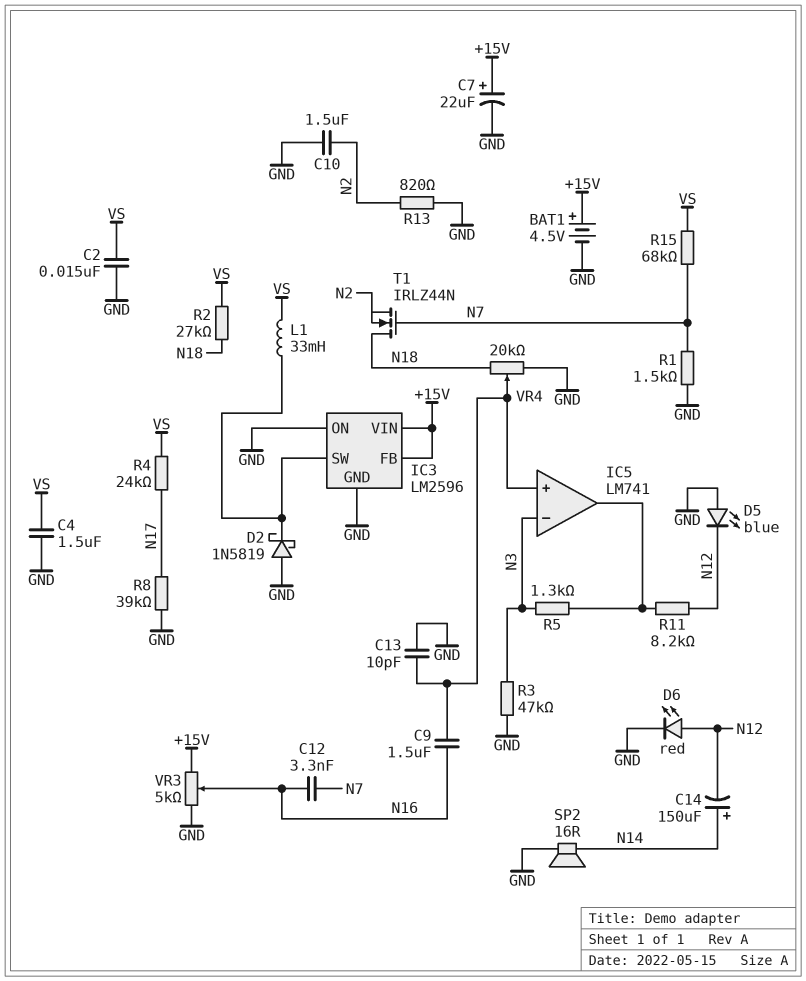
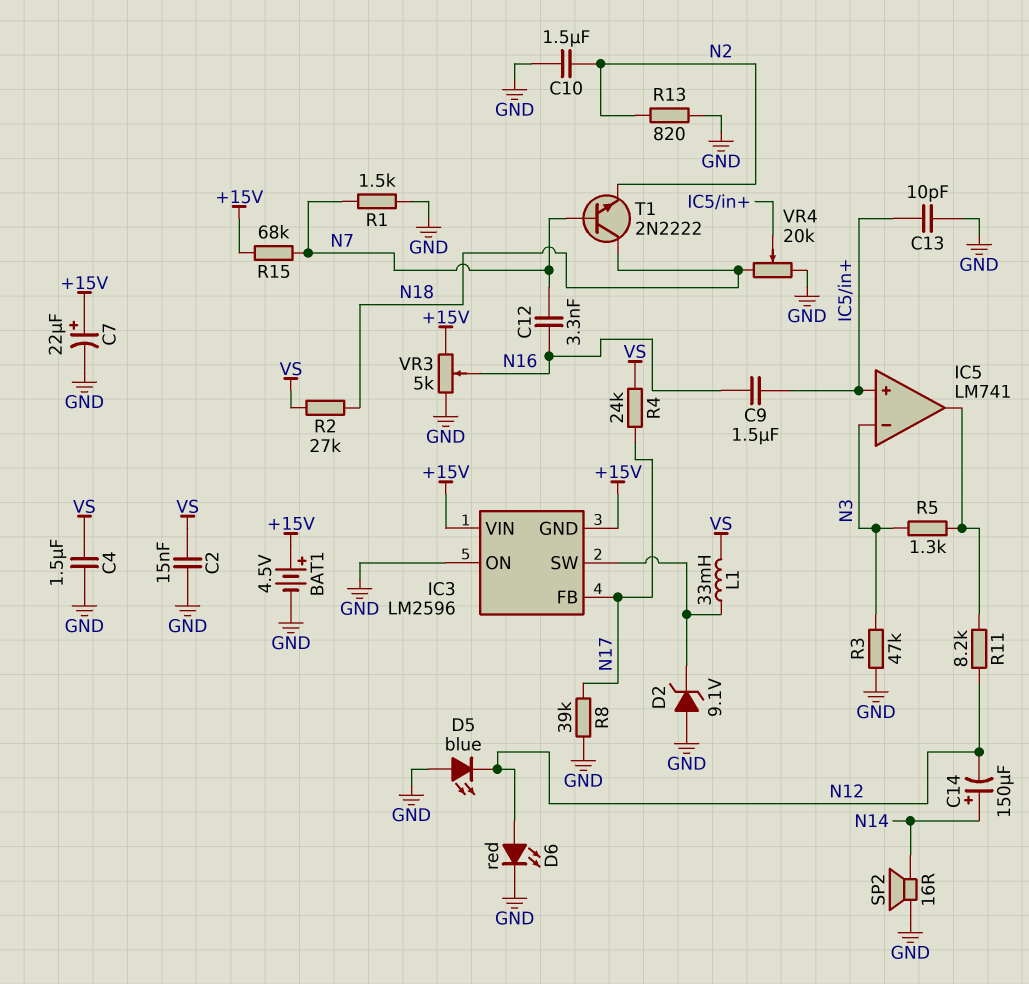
D2: schottky 1N5819 (A GND, K IC3/SW) -> zener 9.1V (A GND, K IC3/SW)
IC3 pin FB: +15V -> N17
IC3 pin GND: GND -> +15V
R15: 68k (N7, VS) -> 68k (+15V, N7)
T1: NMOS IRLZ44N (G N7, D N18, S N2) -> NPN 2N2222 (B N7, C N18, E N2)

